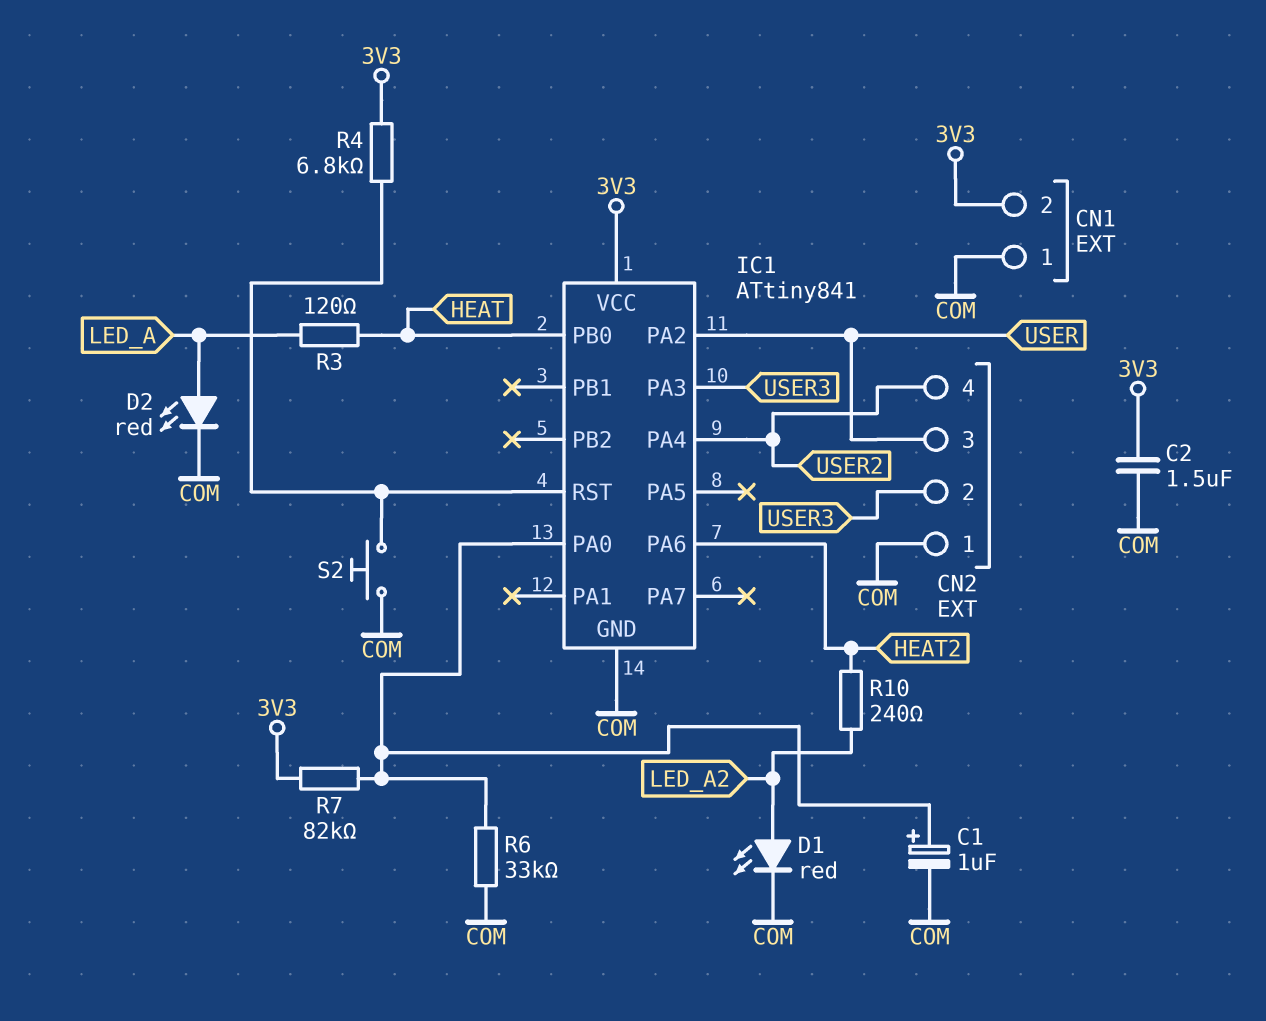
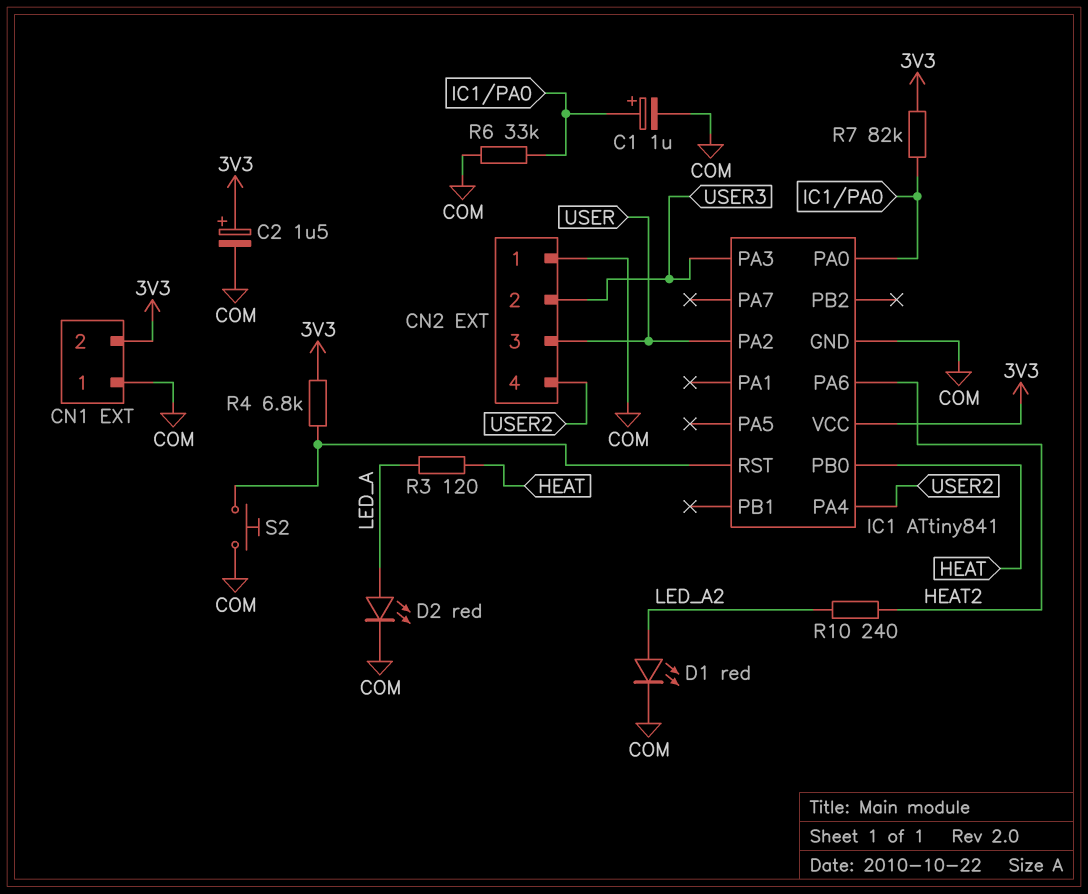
C2: 1.5uF (3V3, COM) -> 1.5uF (plus 3V3, minus COM)

